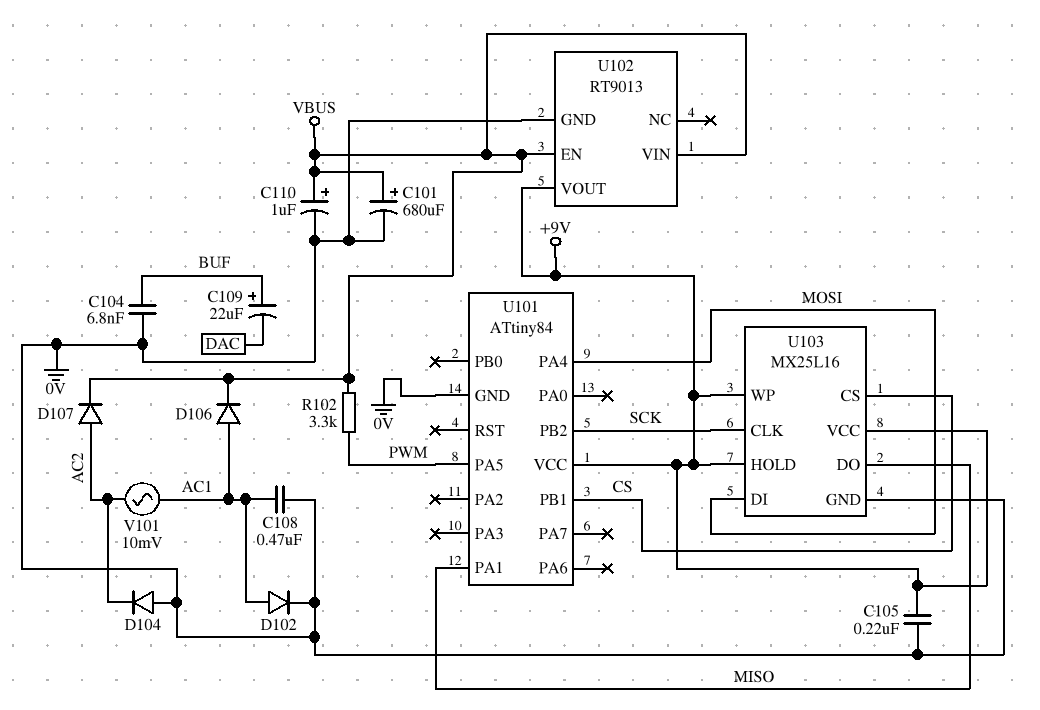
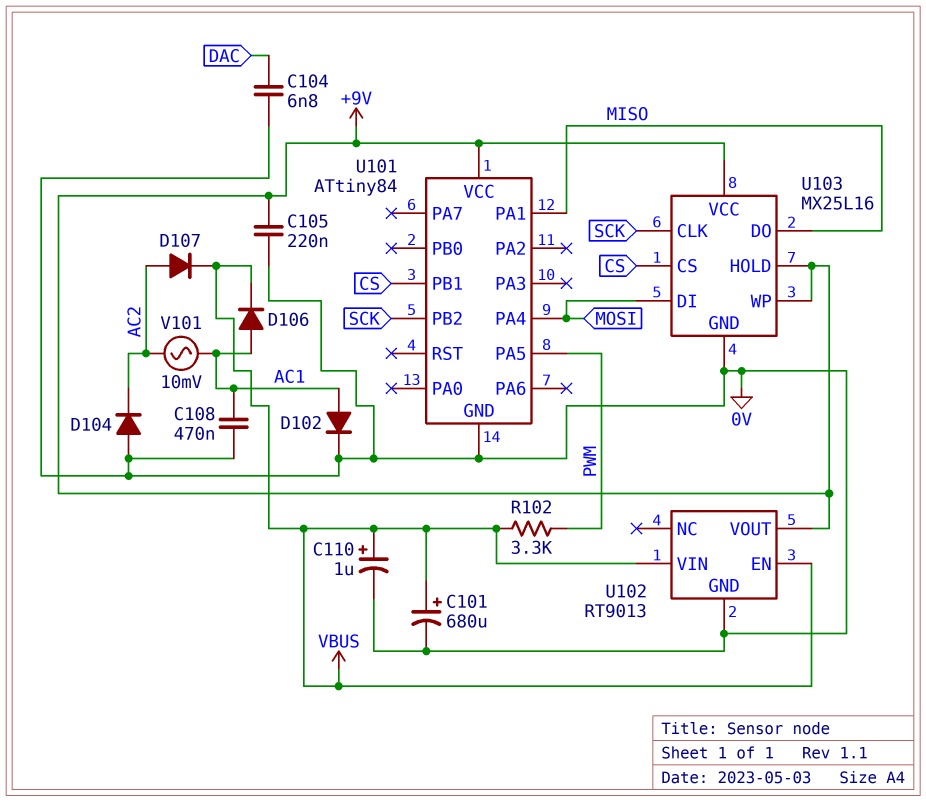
C104: 6.8nF (0V, BUF) -> 6.8nF (0V, DAC)
C109: 22uF (plus BUF, minus DAC) -> none

